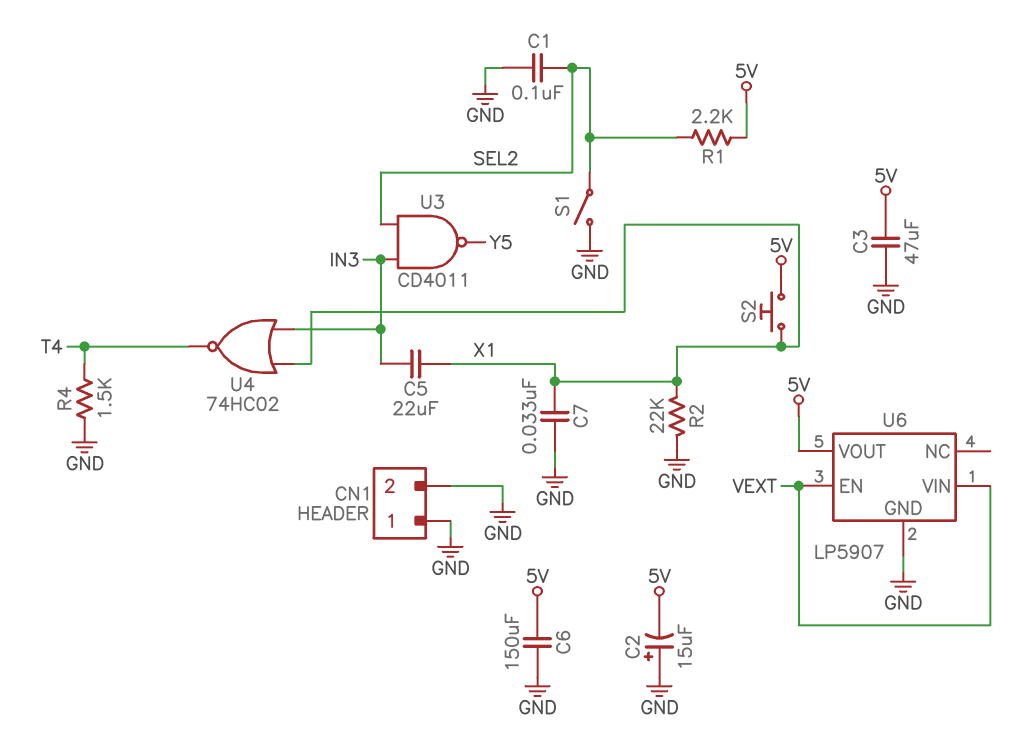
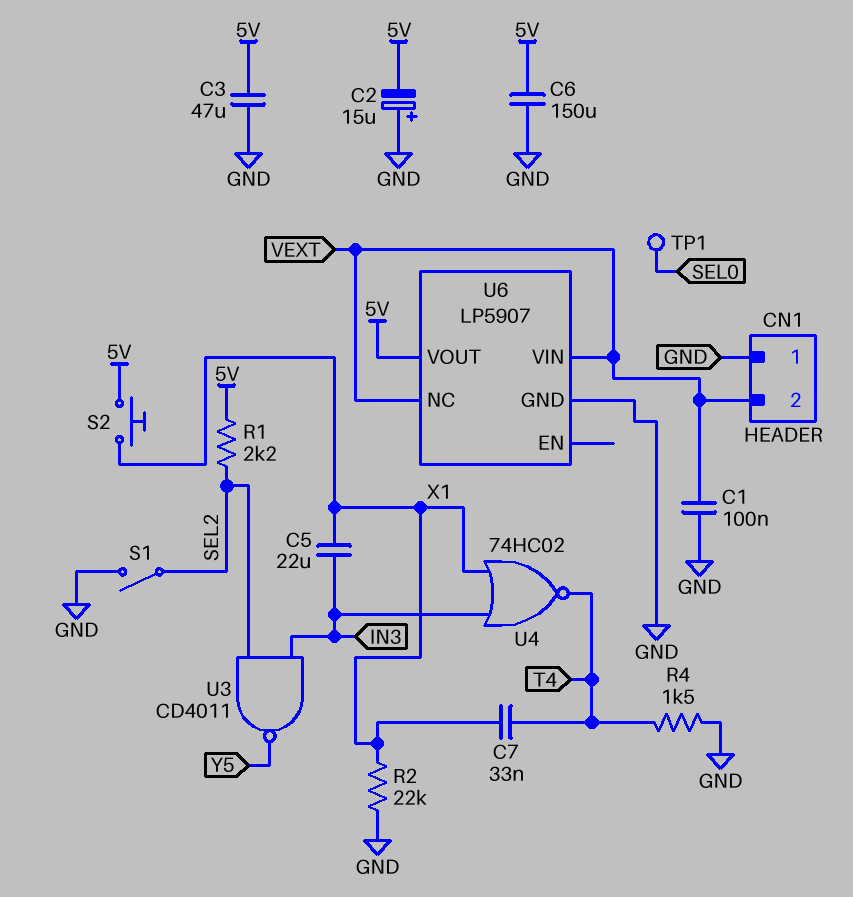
C1: 100nF (GND, SEL2) -> 100nF (GND, VEXT)
C7: 33nF (GND, X1) -> 33nF (T4, X1)
CN1 pin 2: GND -> VEXT
TP1: none -> test point (SEL0)
U6 pin EN: VEXT -> none
U6 pin NC: none -> VEXT

